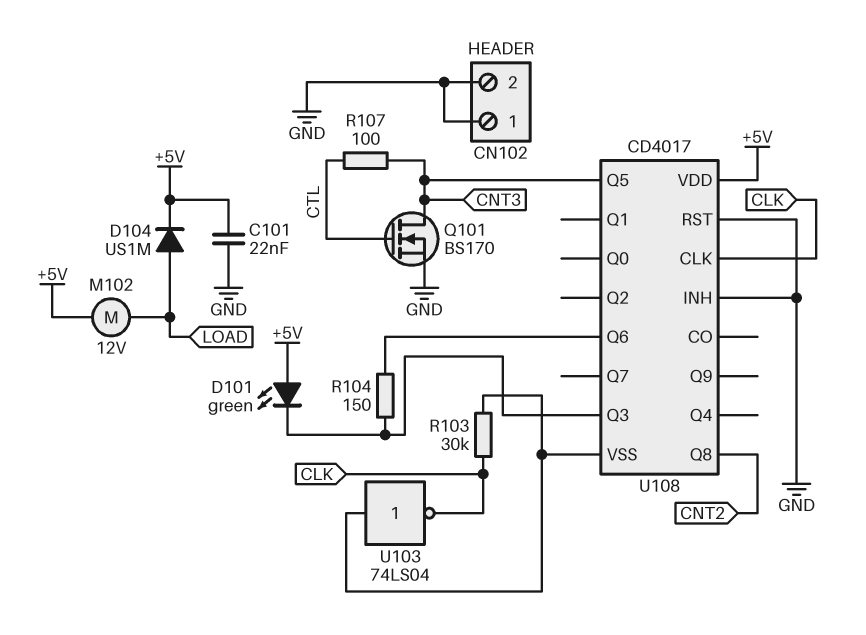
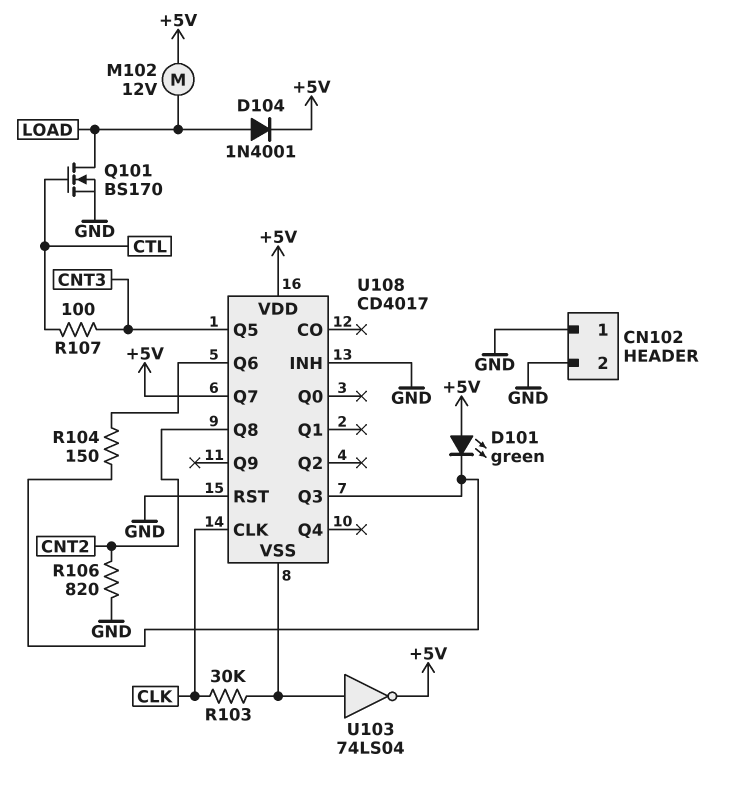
C101: 22nF (+5V, GND) -> none
D104: diode US1M (A LOAD, K +5V) -> diode 1N4001 (A LOAD, K +5V)
Q101: NMOS BS170 (G CTL, D CNT3, S GND) -> NMOS BS170 (G CTL, D LOAD, S GND)
R106: none -> 820 (CNT2, GND)
U103: NOT 74LS04 (in U108/VSS, out CLK) -> NOT 74LS04 (in U108/VSS, out +5V)
U108 pin Q7: none -> +5V

